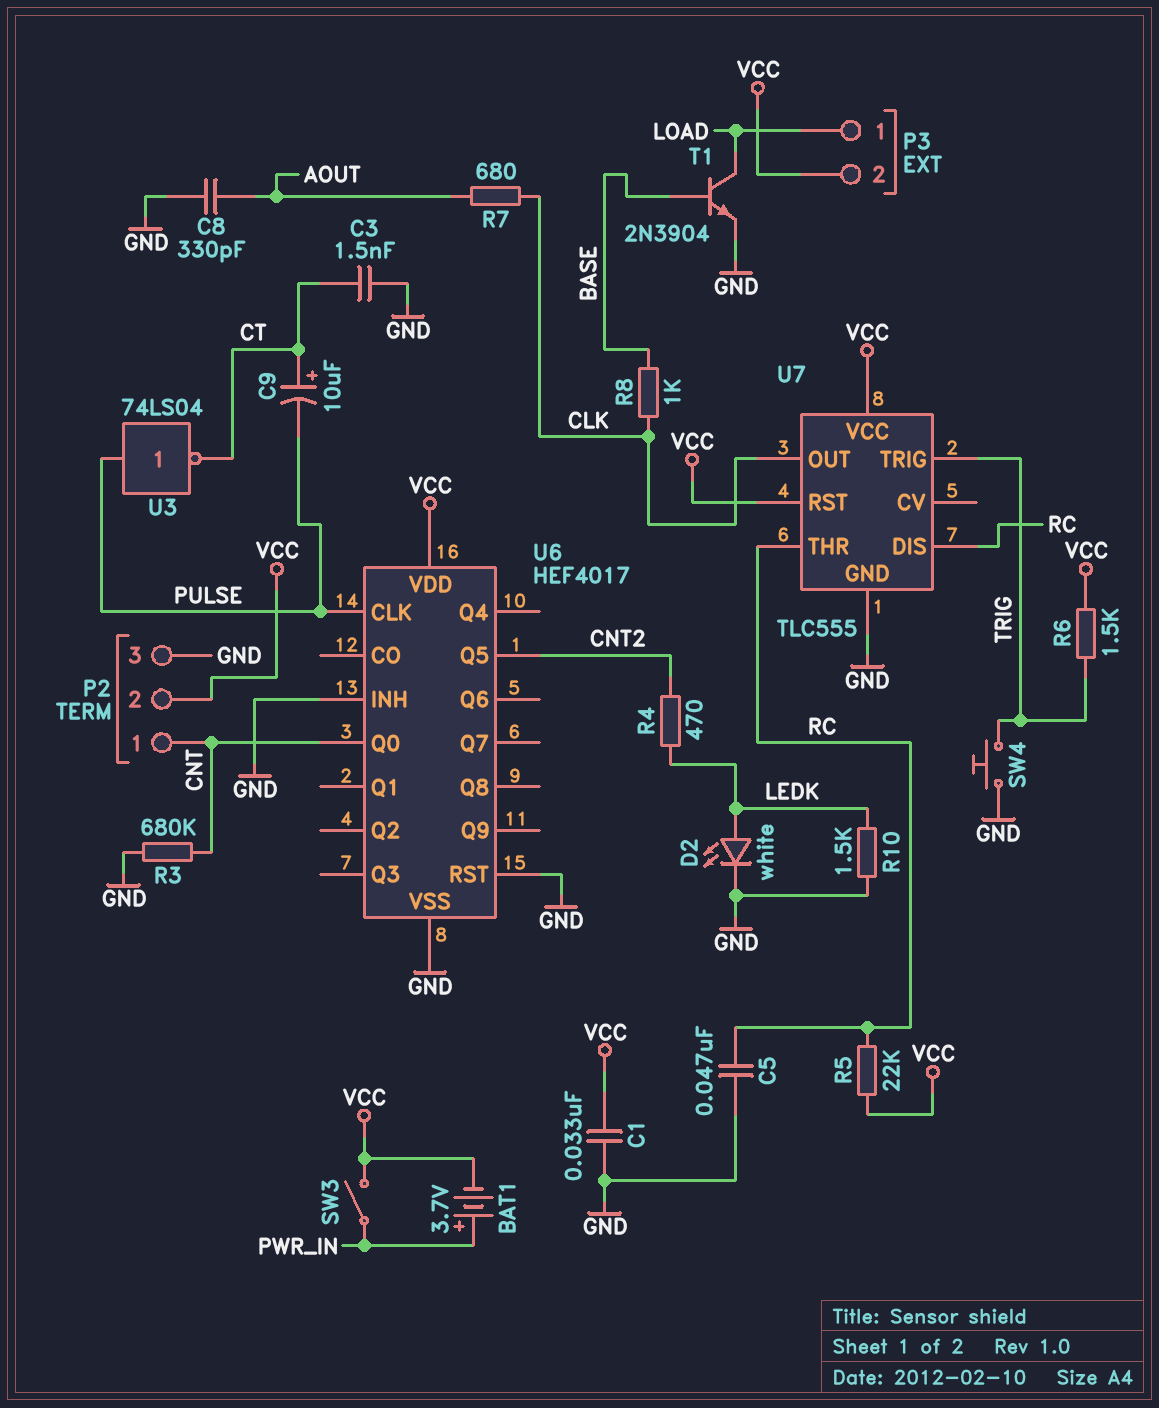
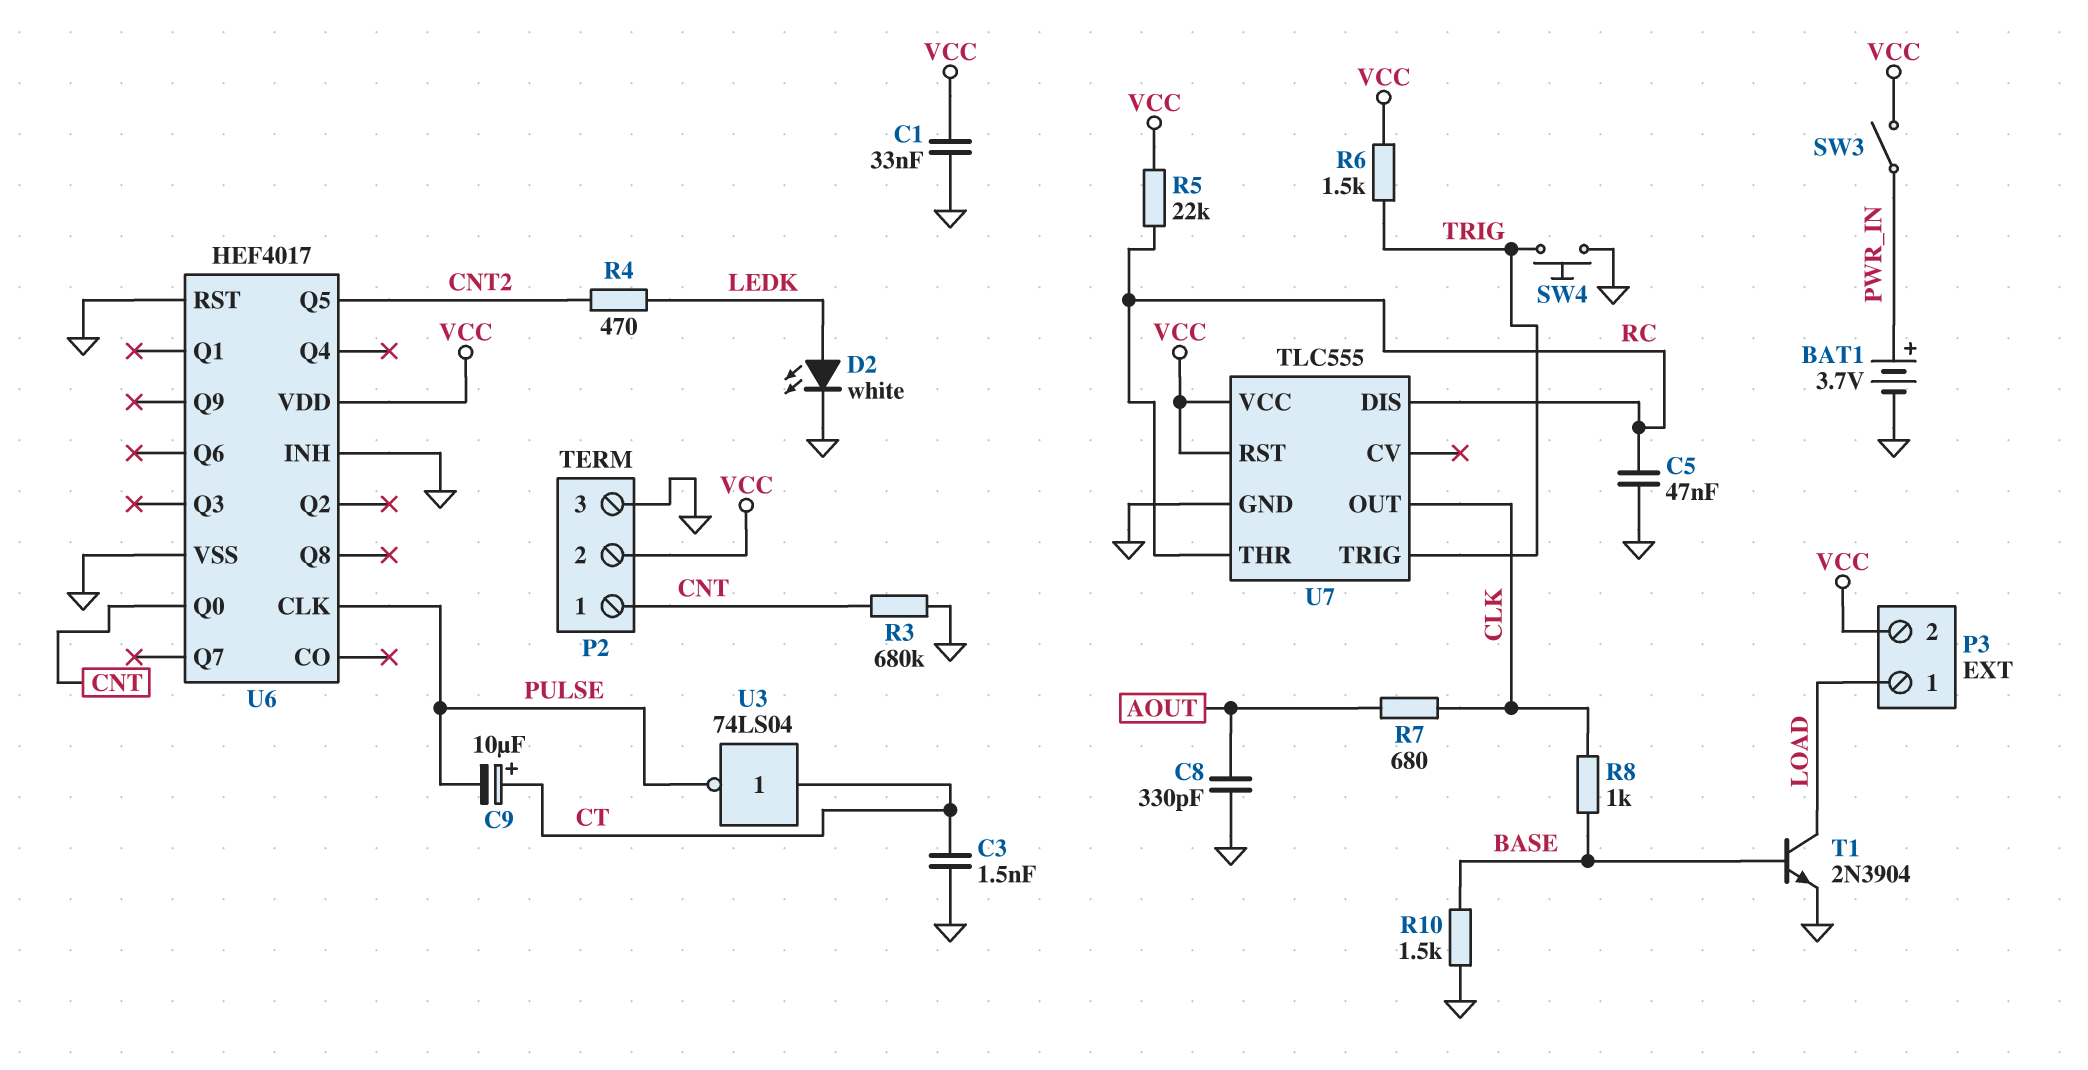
BAT1: 3.7V (plus PWR_IN, minus VCC) -> 3.7V (plus PWR_IN, minus GND)
R10: 1.5k (GND, LEDK) -> 1.5k (BASE, GND)
U3: NOT 74LS04 (in PULSE, out CT) -> NOT 74LS04 (in CT, out PULSE)

